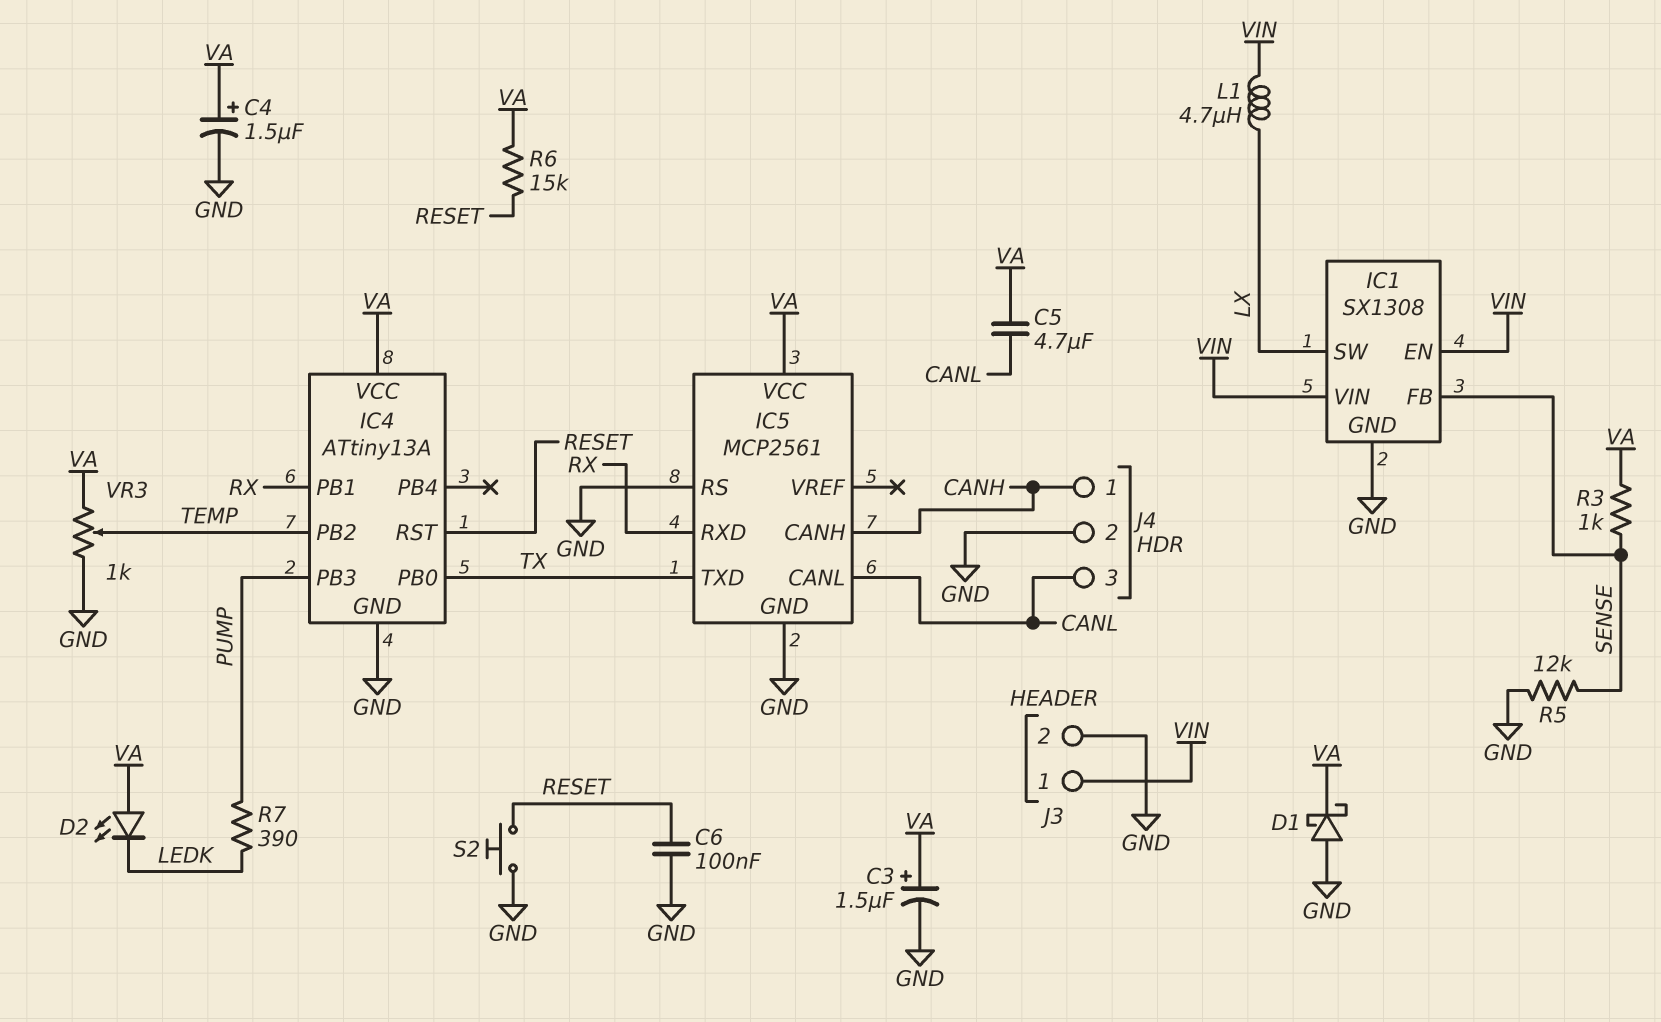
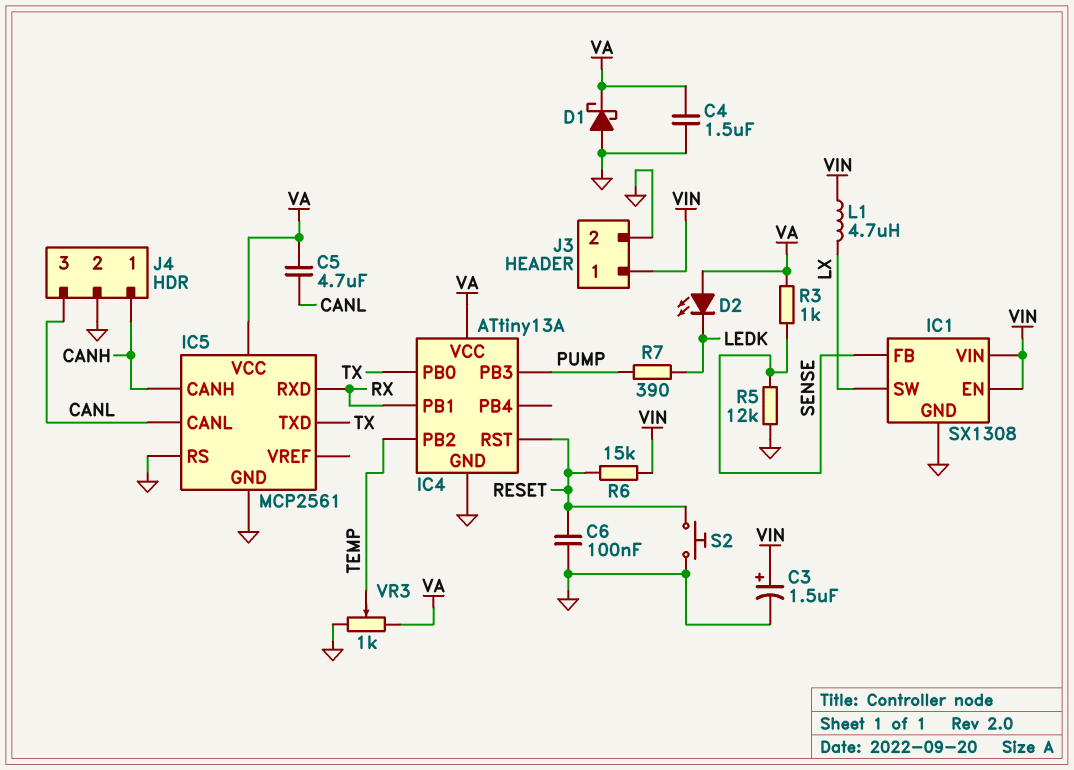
C3: 1.5uF (plus VA, minus GND) -> 1.5uF (plus VIN, minus GND)
C4: 1.5uF (plus VA, minus GND) -> 1.5uF (GND, VA)
R6: 15k (RESET, VA) -> 15k (RESET, VIN)

